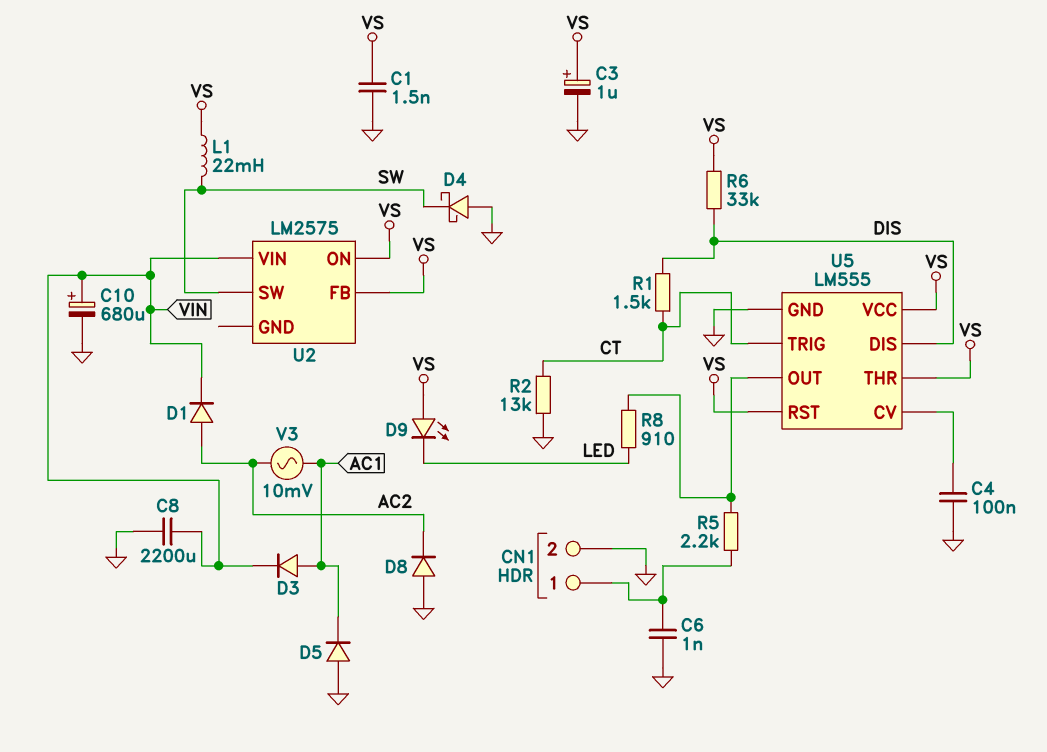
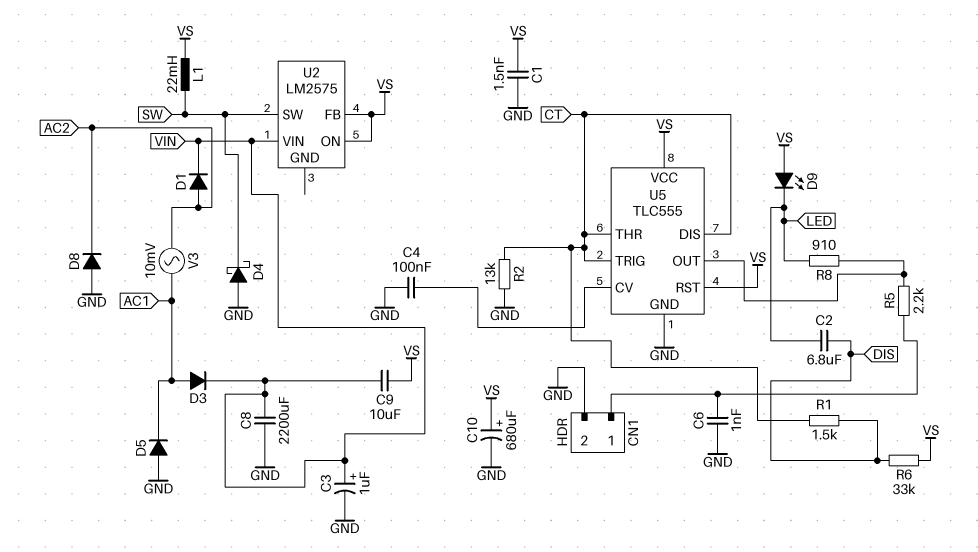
C2: none -> 6.8uF (DIS, LED)
C3: 1uF (plus VS, minus GND) -> 1uF (plus VIN, minus GND)
C9: none -> 10uF (VIN, VS)
C10: 680uF (plus VIN, minus GND) -> 680uF (plus VS, minus GND)
U5: LM555 -> TLC555
U5 pin DIS: DIS -> CT
U5 pin THR: VS -> CT

